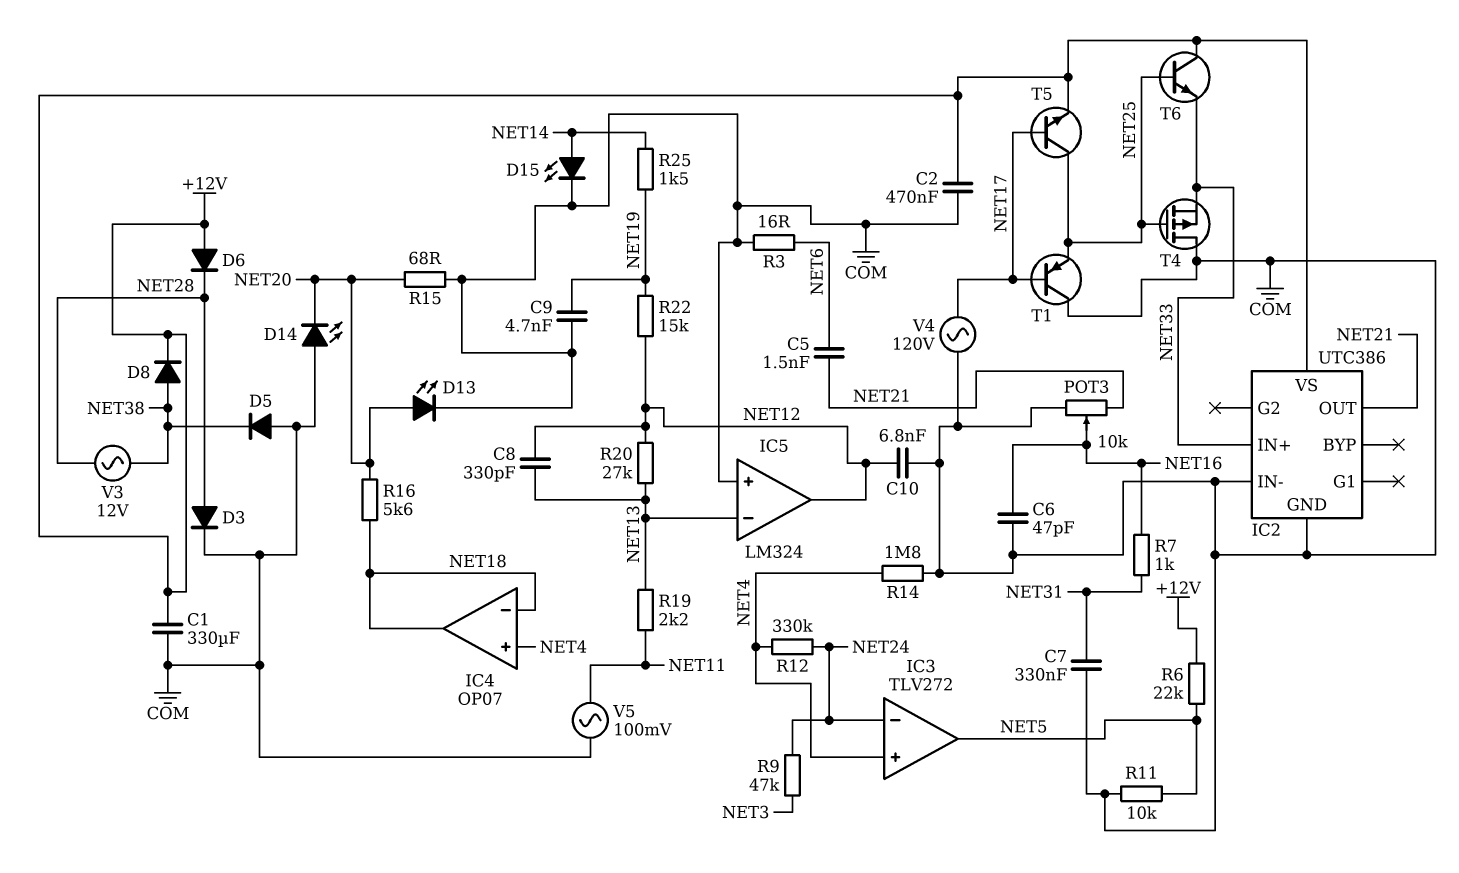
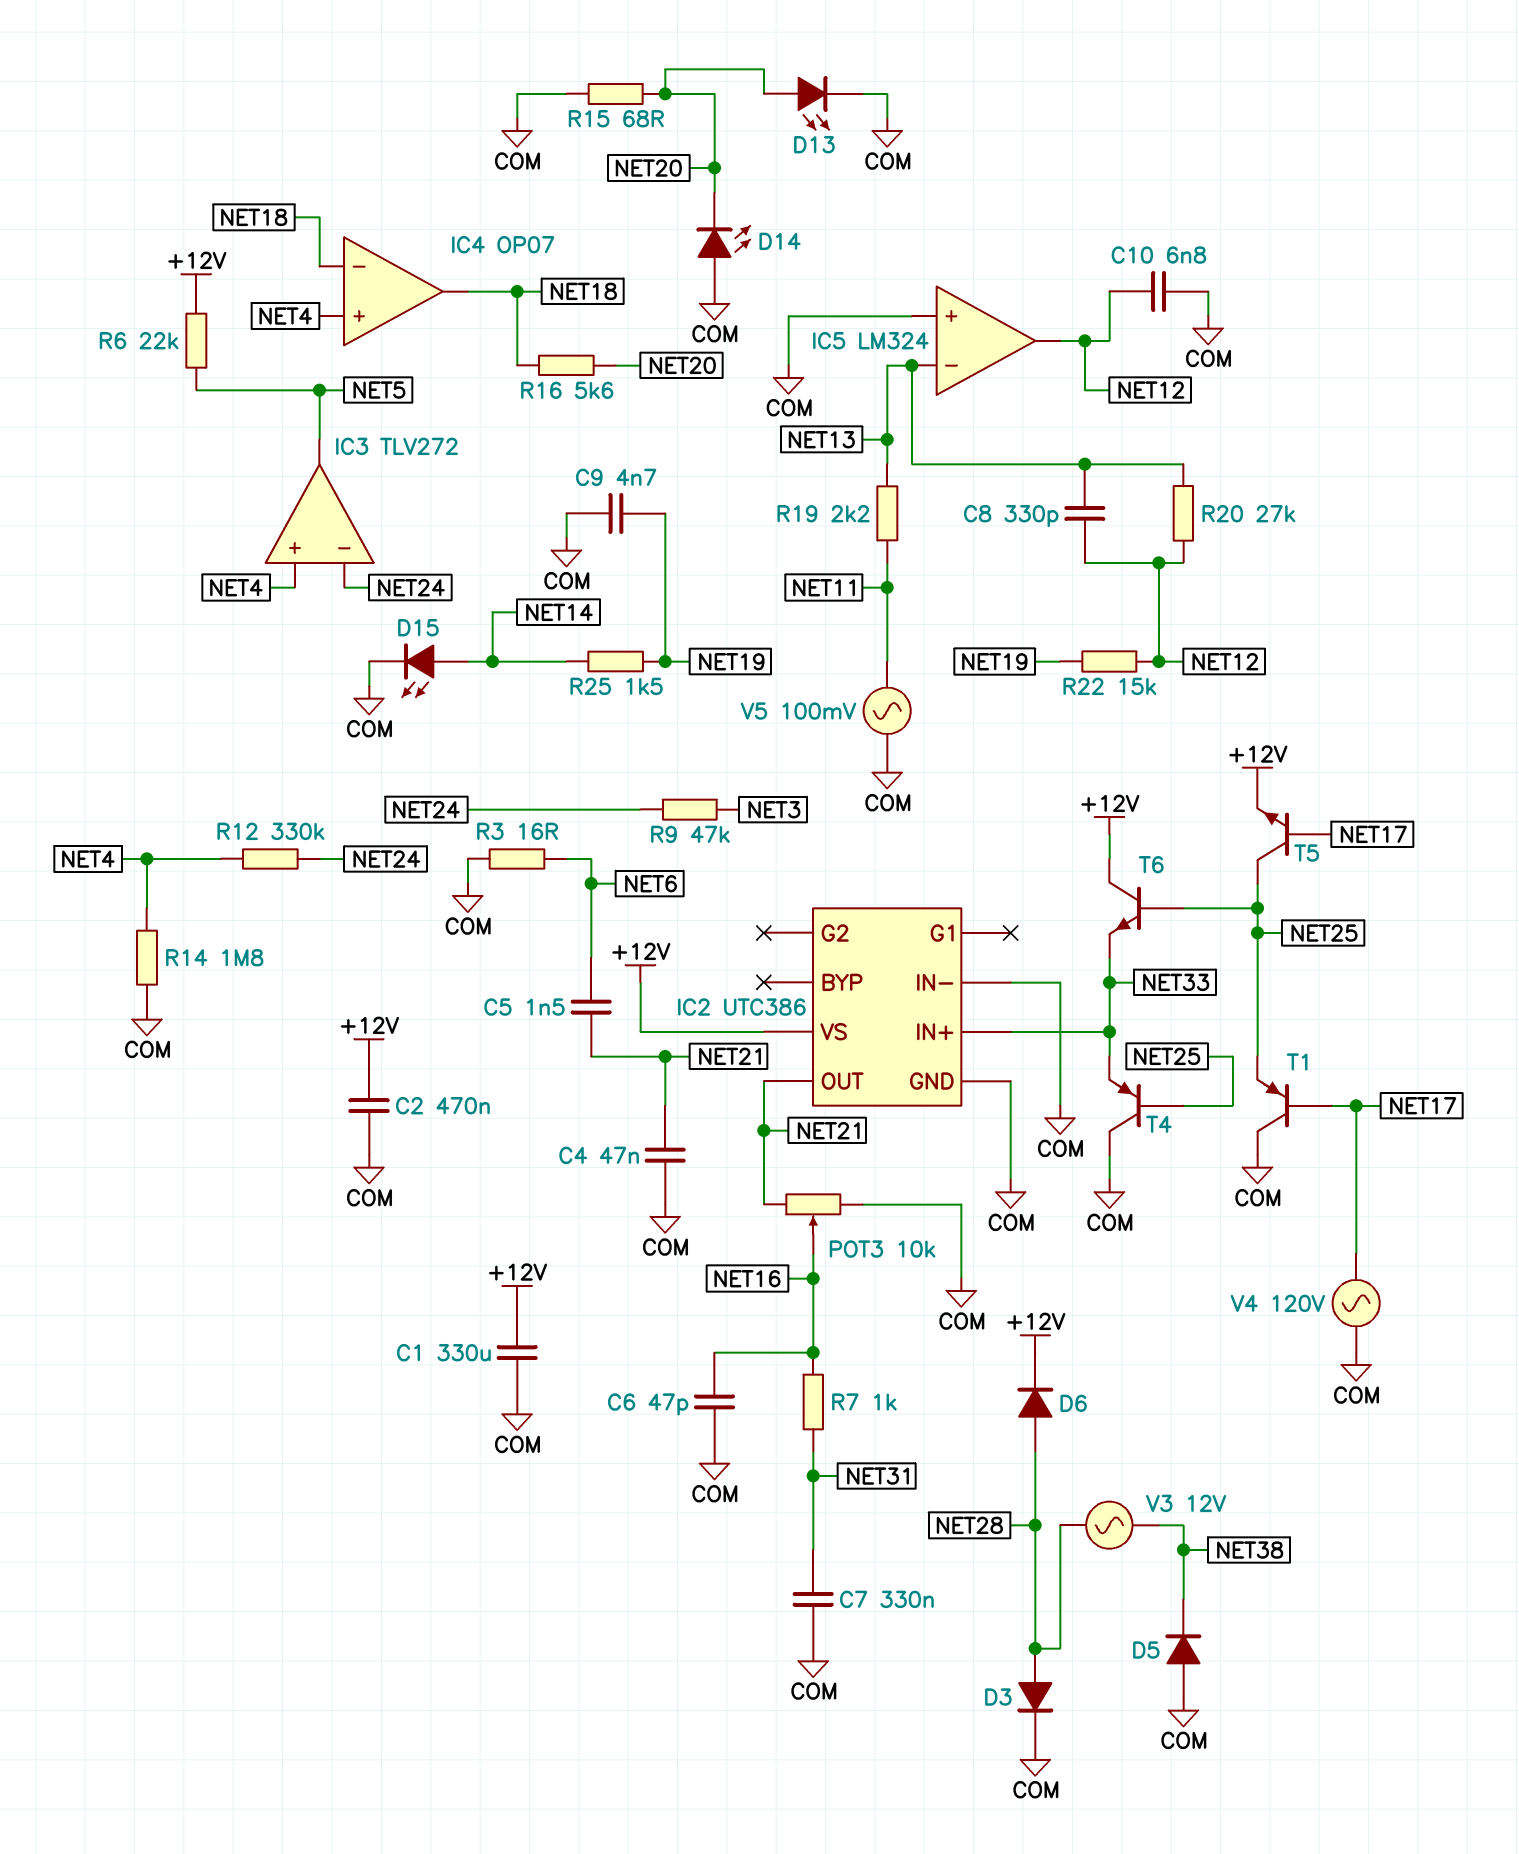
C4: none -> 47nF (COM, NET21)
D6: diode (A +12V, K NET28) -> diode (A NET28, K +12V)
D8: diode (A NET38, K +12V) -> none
R11: 10k (COM, NET5) -> none
T4: PMOS (G NET25, D COM, S NET33) -> PNP (B NET25, C COM, E NET33)

